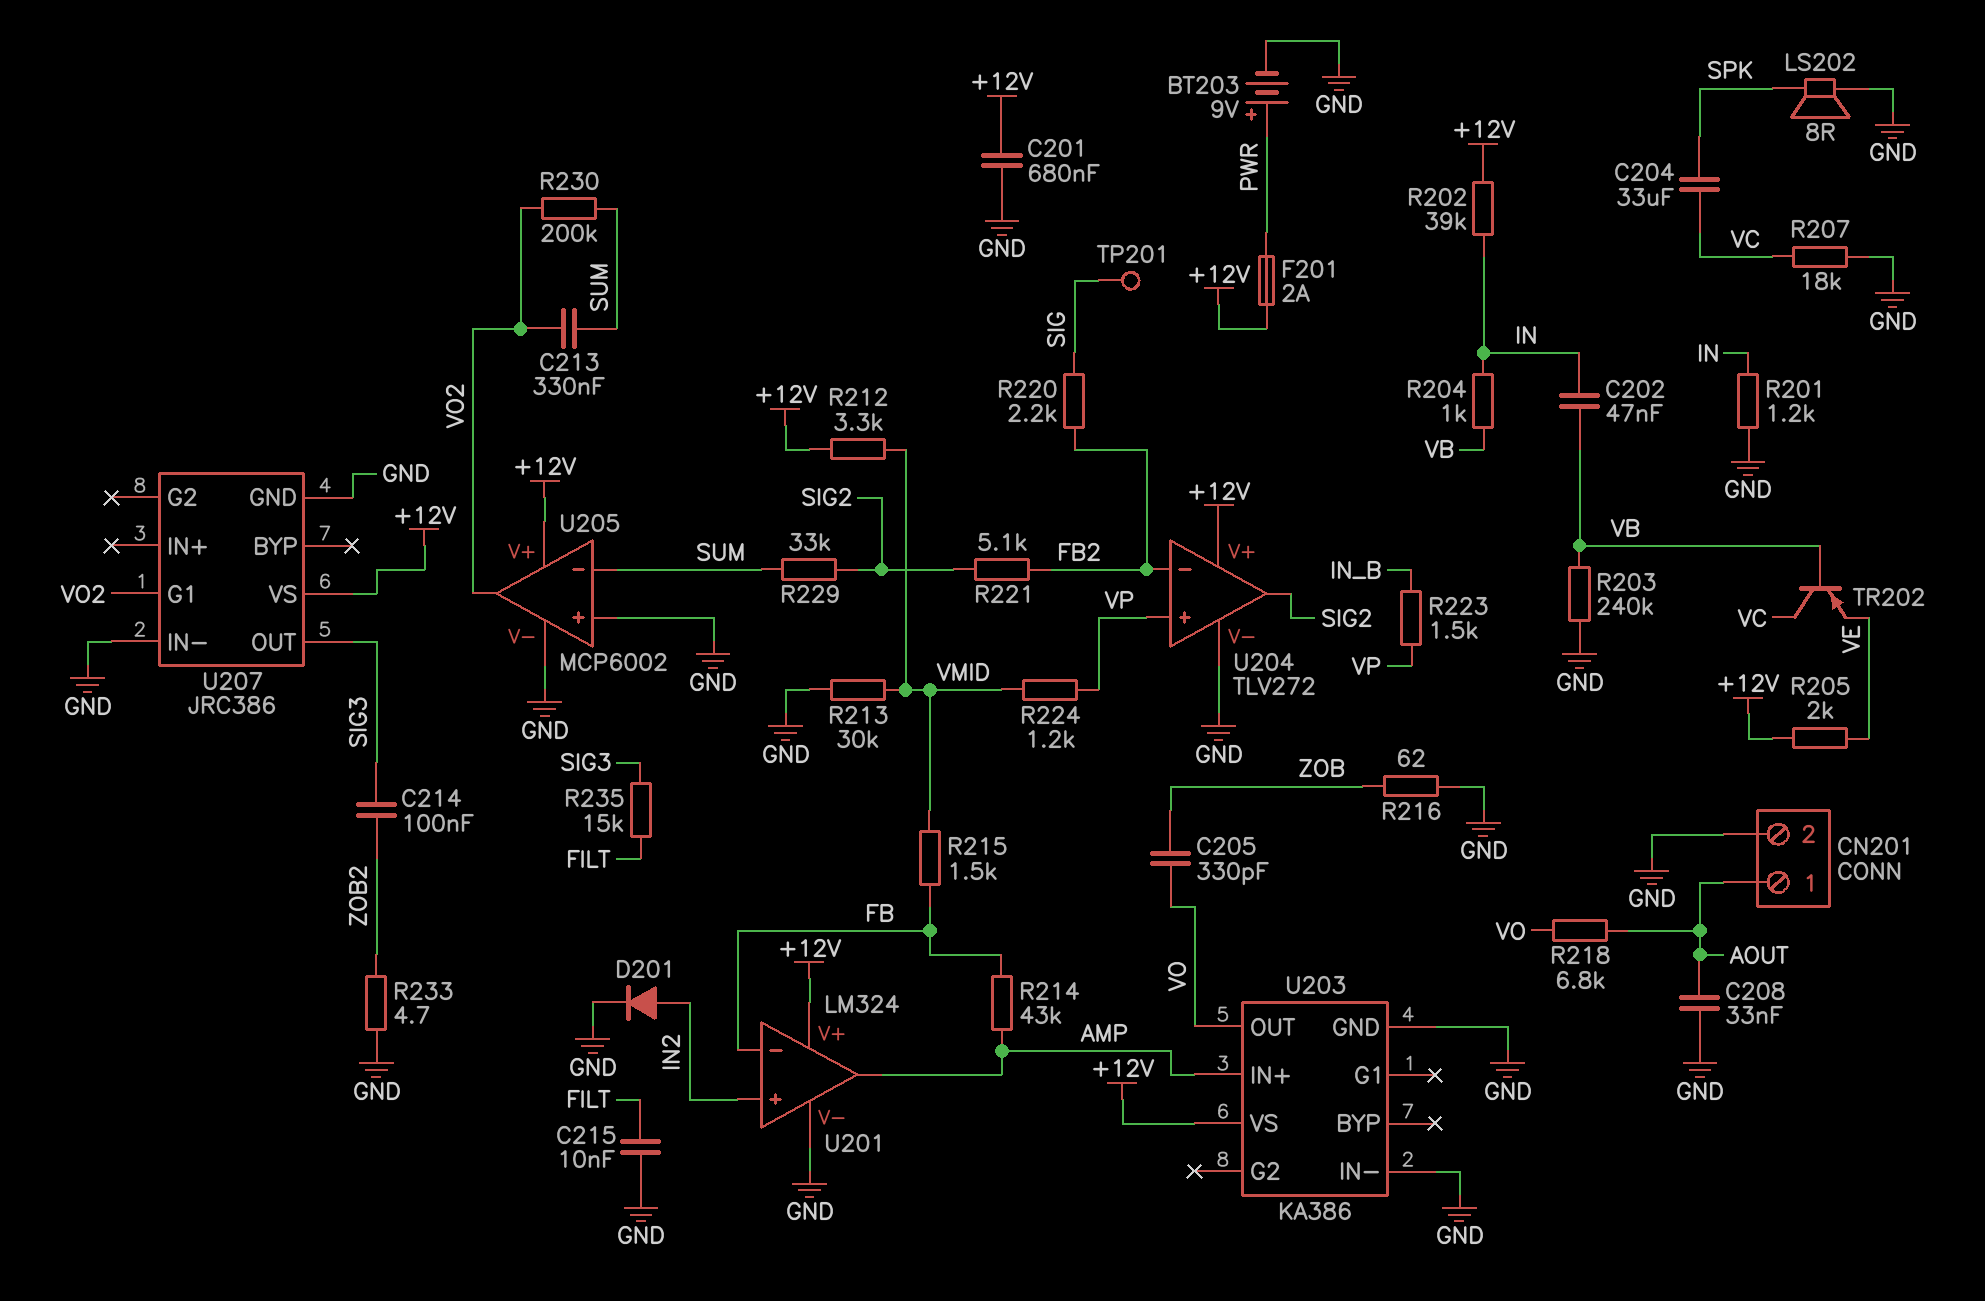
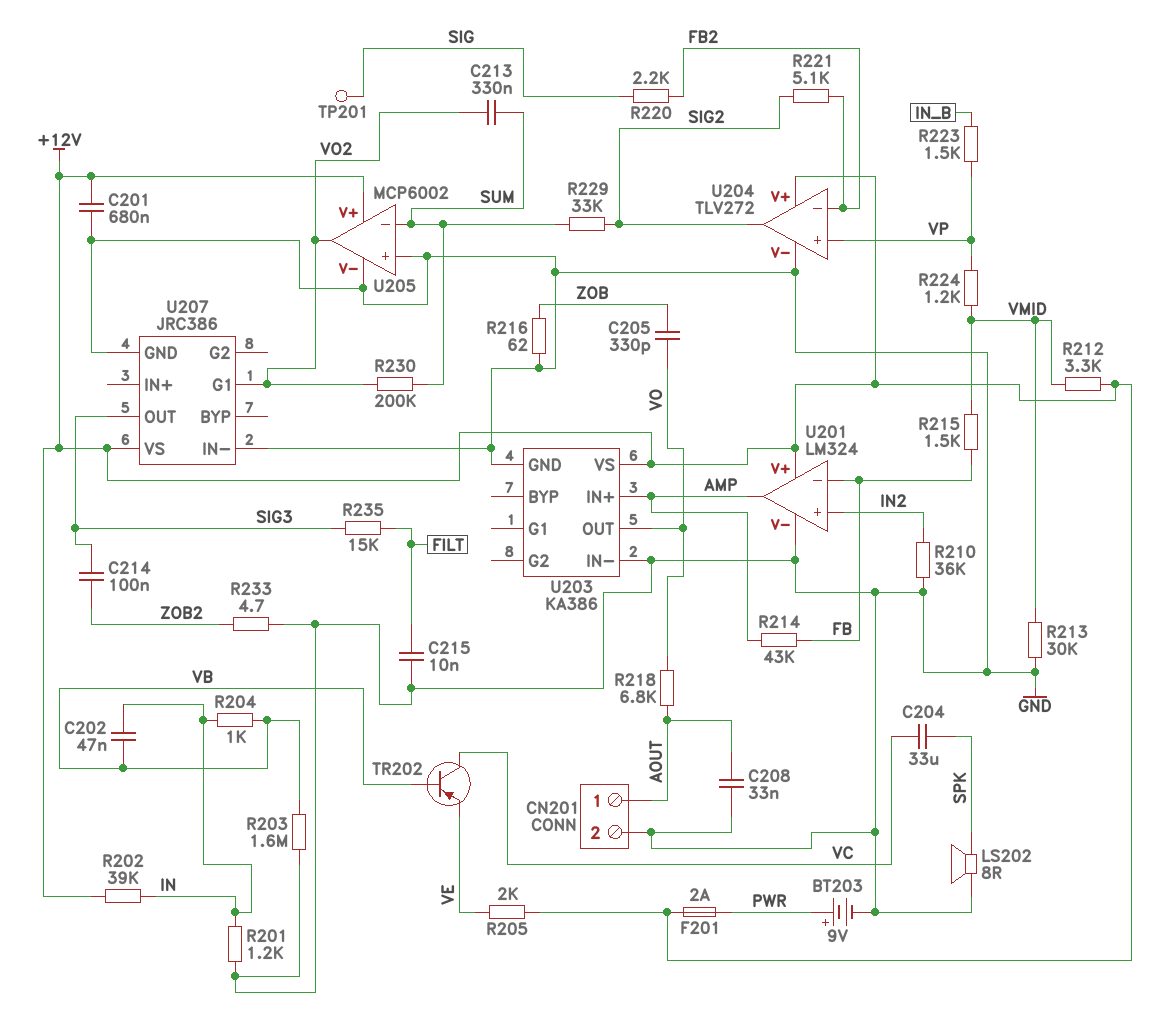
D201: diode (A IN2, K GND) -> none
R203: 240k (GND, VB) -> 1.6M (GND, VB)
R207: 18k (GND, VC) -> none
R210: none -> 36k (GND, IN2)

